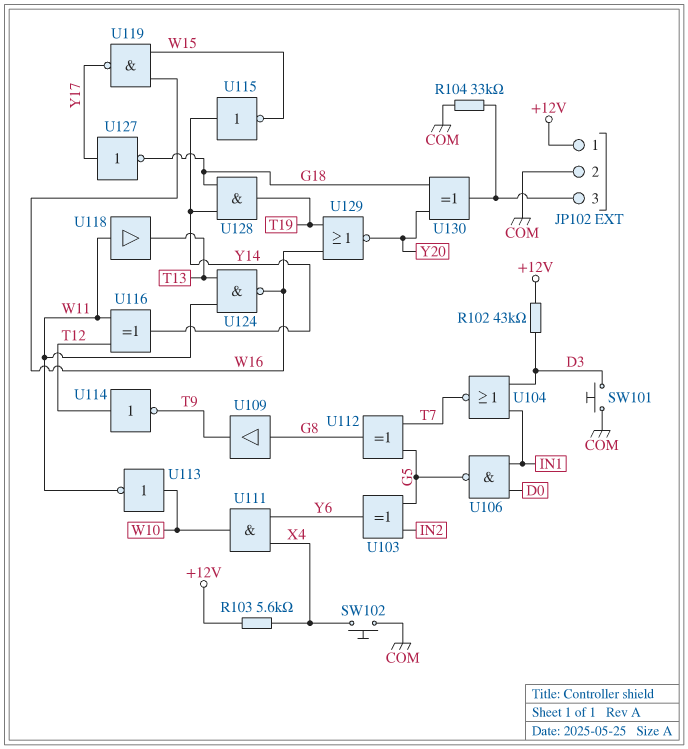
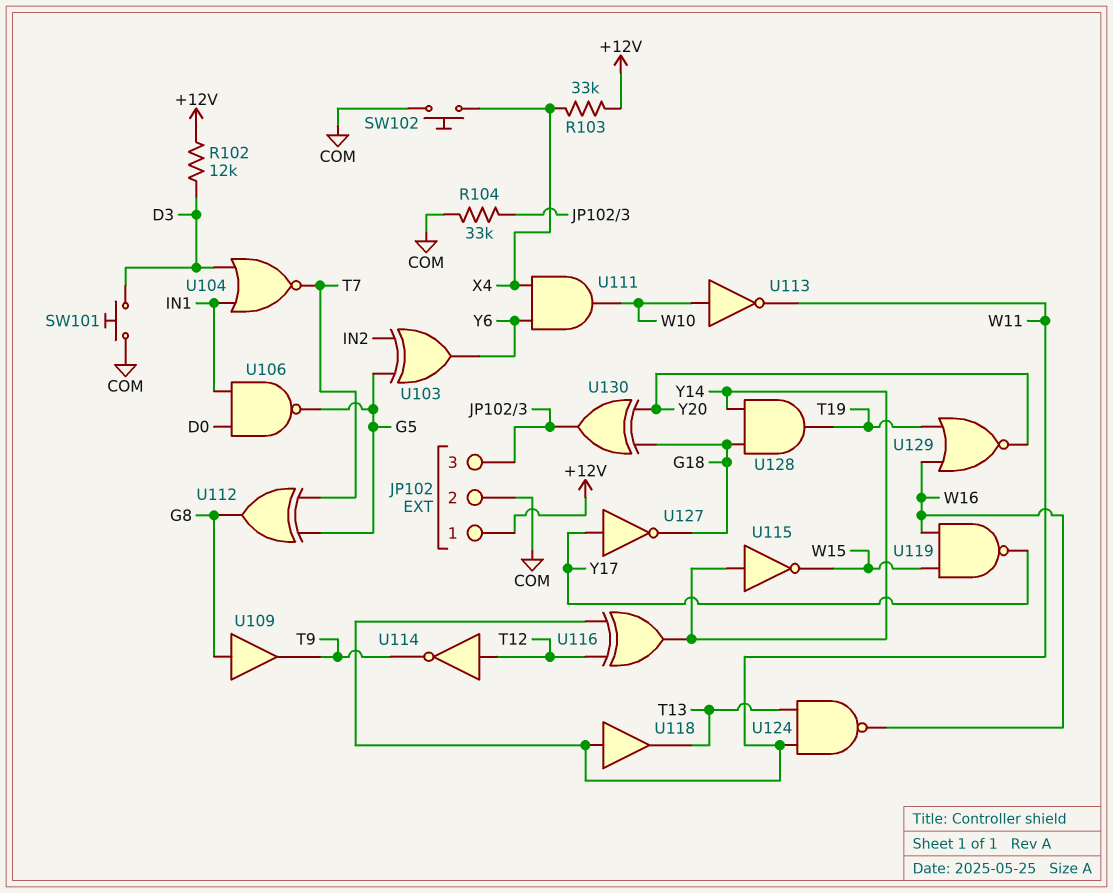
R102: 43k (+12V, D3) -> 12k (+12V, D3)
R103: 5.6k (+12V, X4) -> 33k (+12V, X4)

